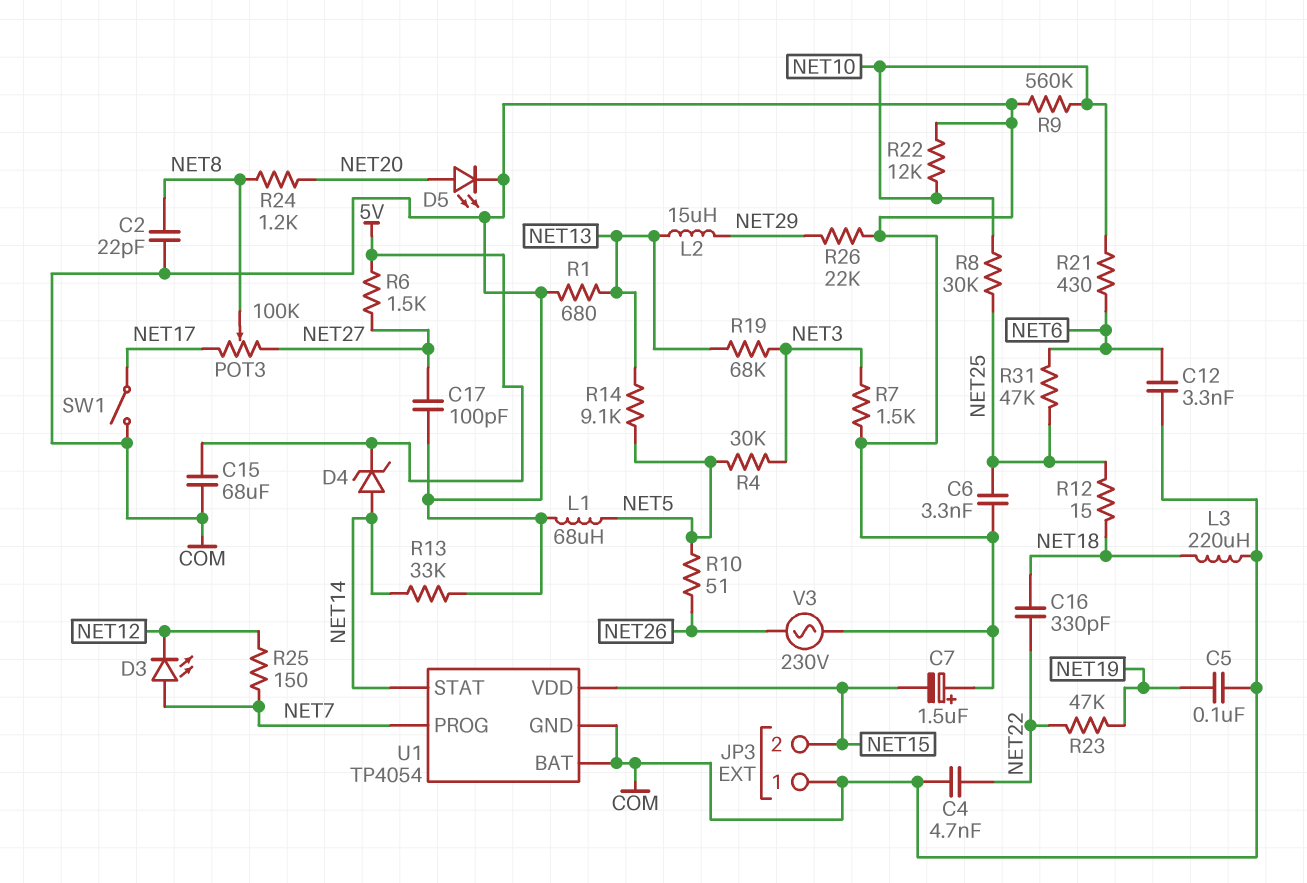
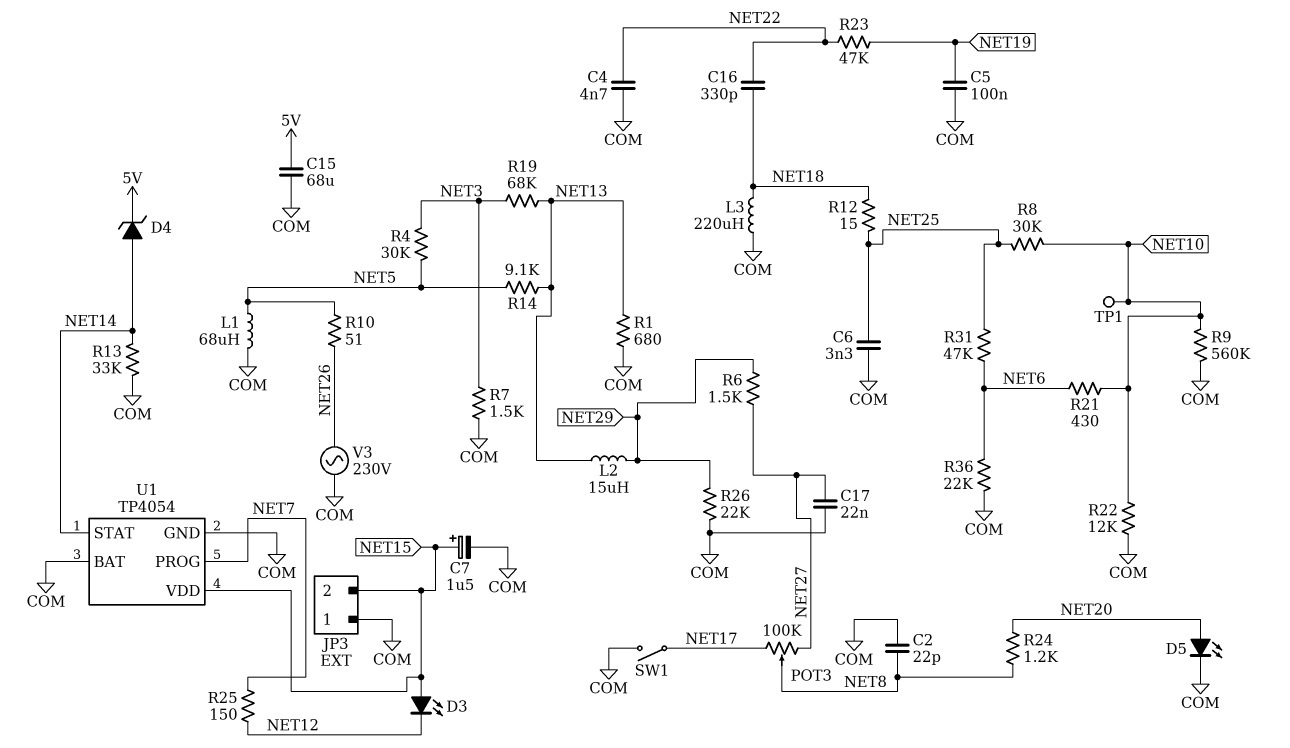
C7: 1.5uF (plus COM, minus NET15) -> 1.5uF (plus NET15, minus COM)
C12: 3.3nF (COM, NET6) -> none
C17: 100pF (COM, NET27) -> 22nF (COM, NET27)
D3: LED (A NET7, K NET12) -> LED (A NET15, K NET12)
R6: 1.5k (5V, NET27) -> 1.5k (NET27, NET29)
R36: none -> 22k (COM, NET6)
TP1: none -> test point (NET10)

